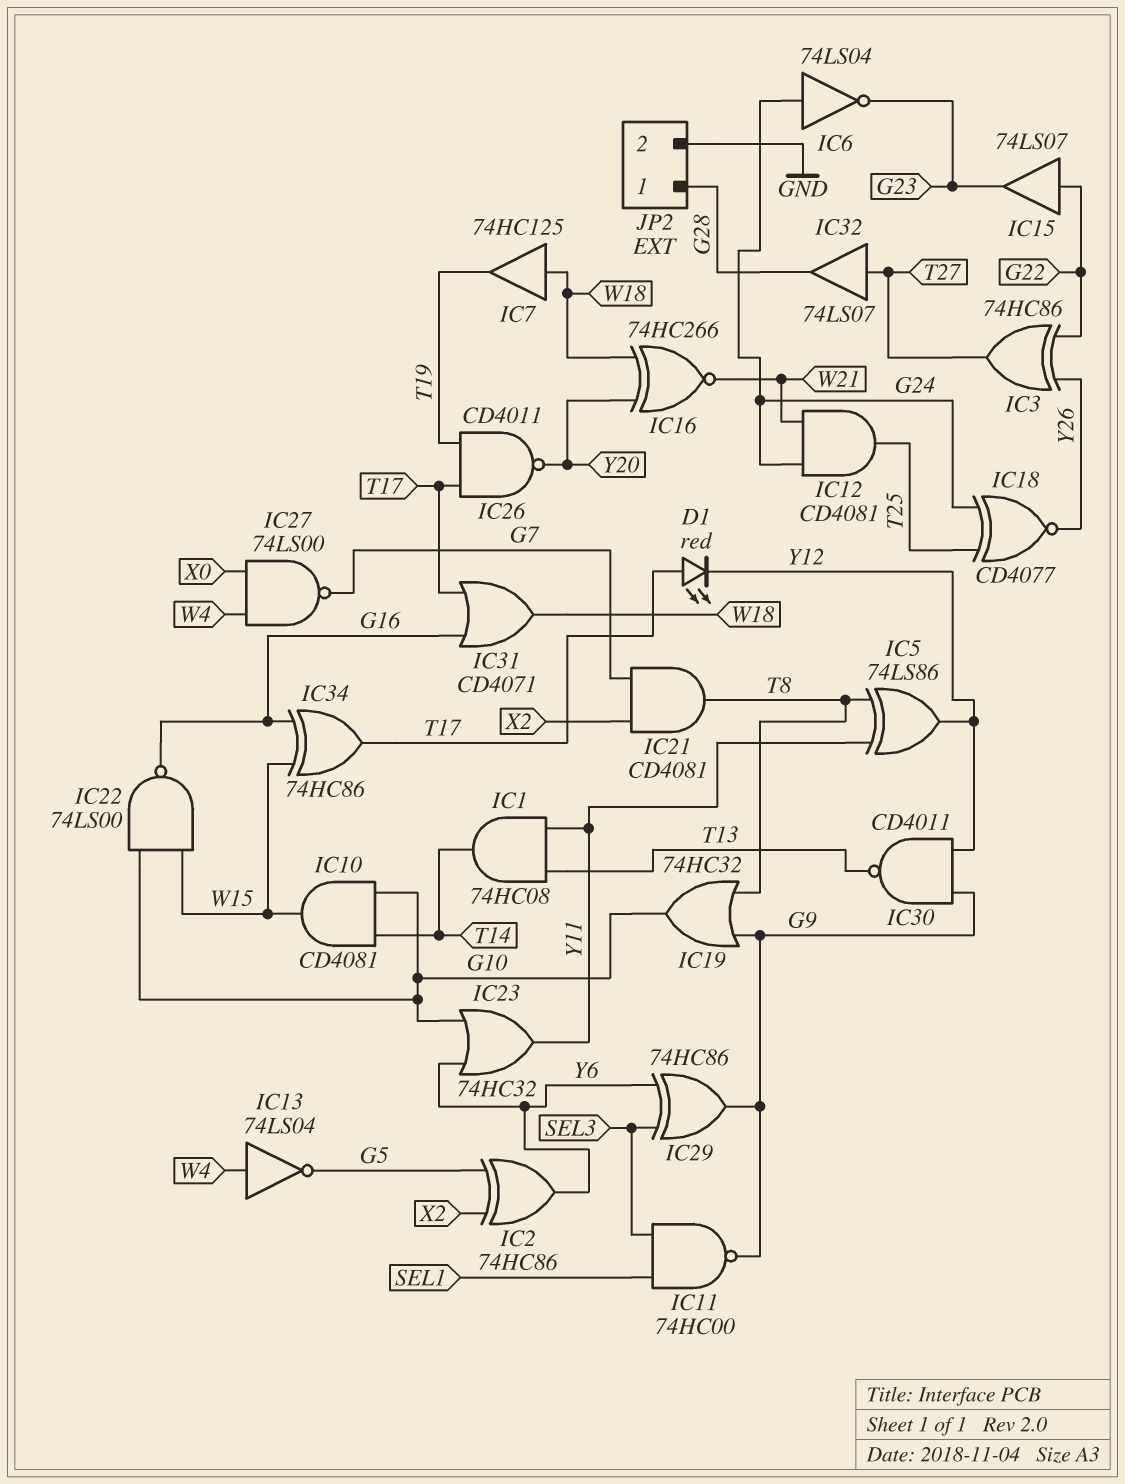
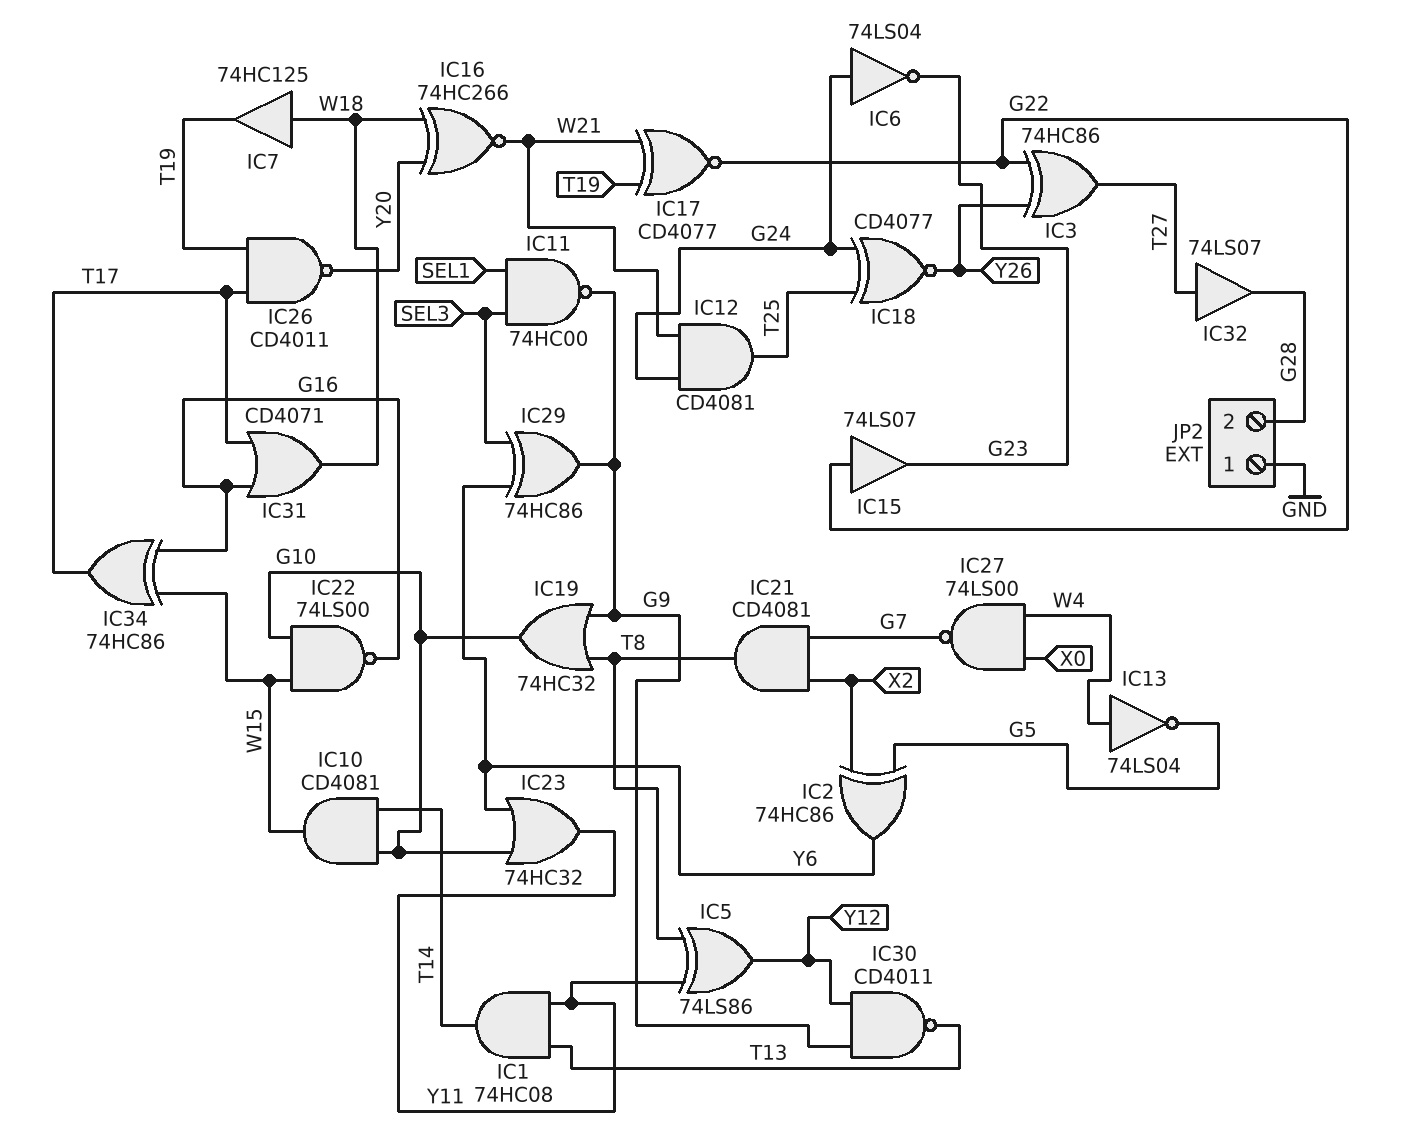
D1: LED red (A T17, K Y12) -> none
IC17: none -> XNOR CD4077 (in T19, in W21, out G22)
JP2 pin 1: G28 -> GND
JP2 pin 2: GND -> G28

